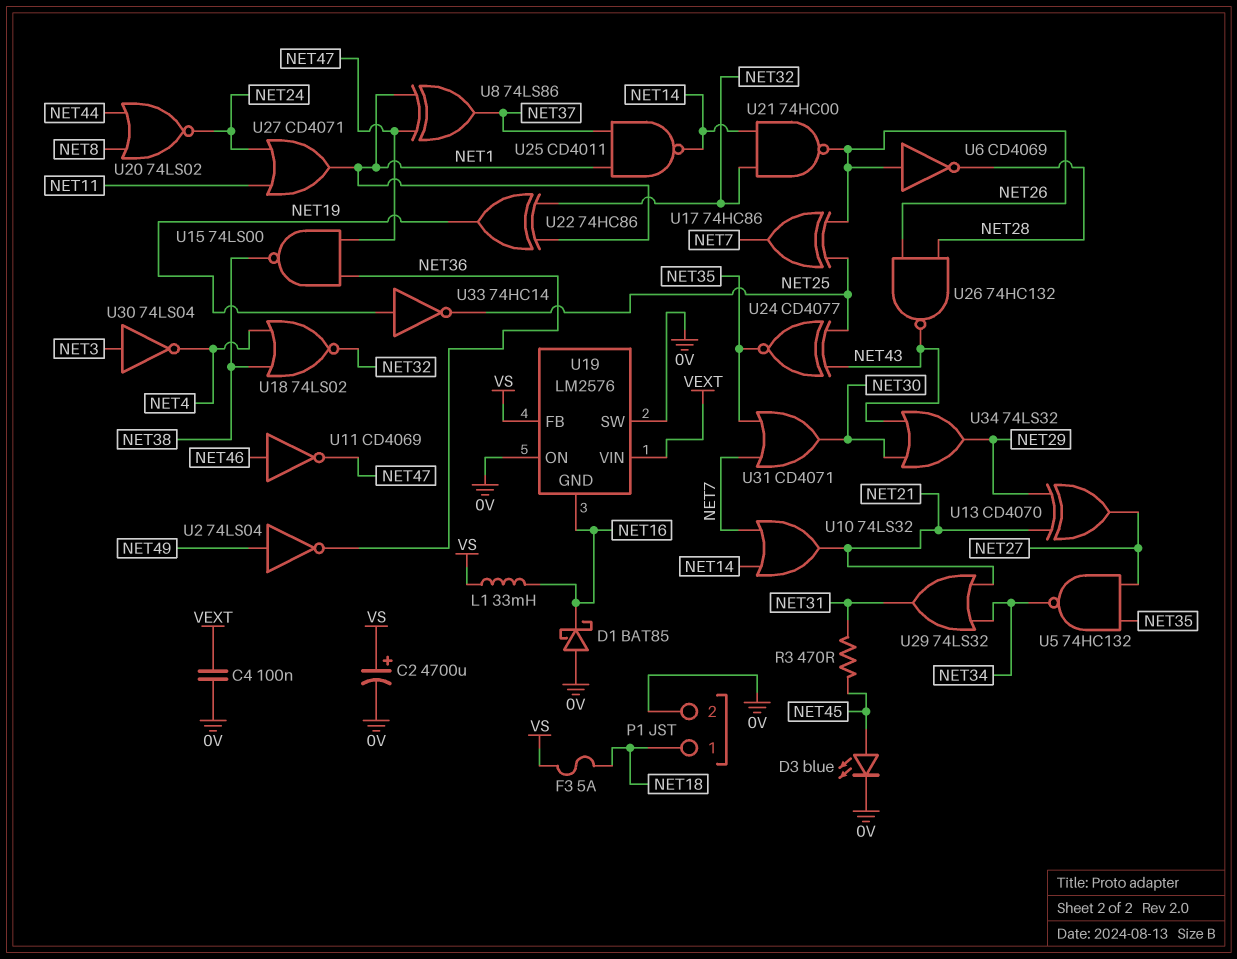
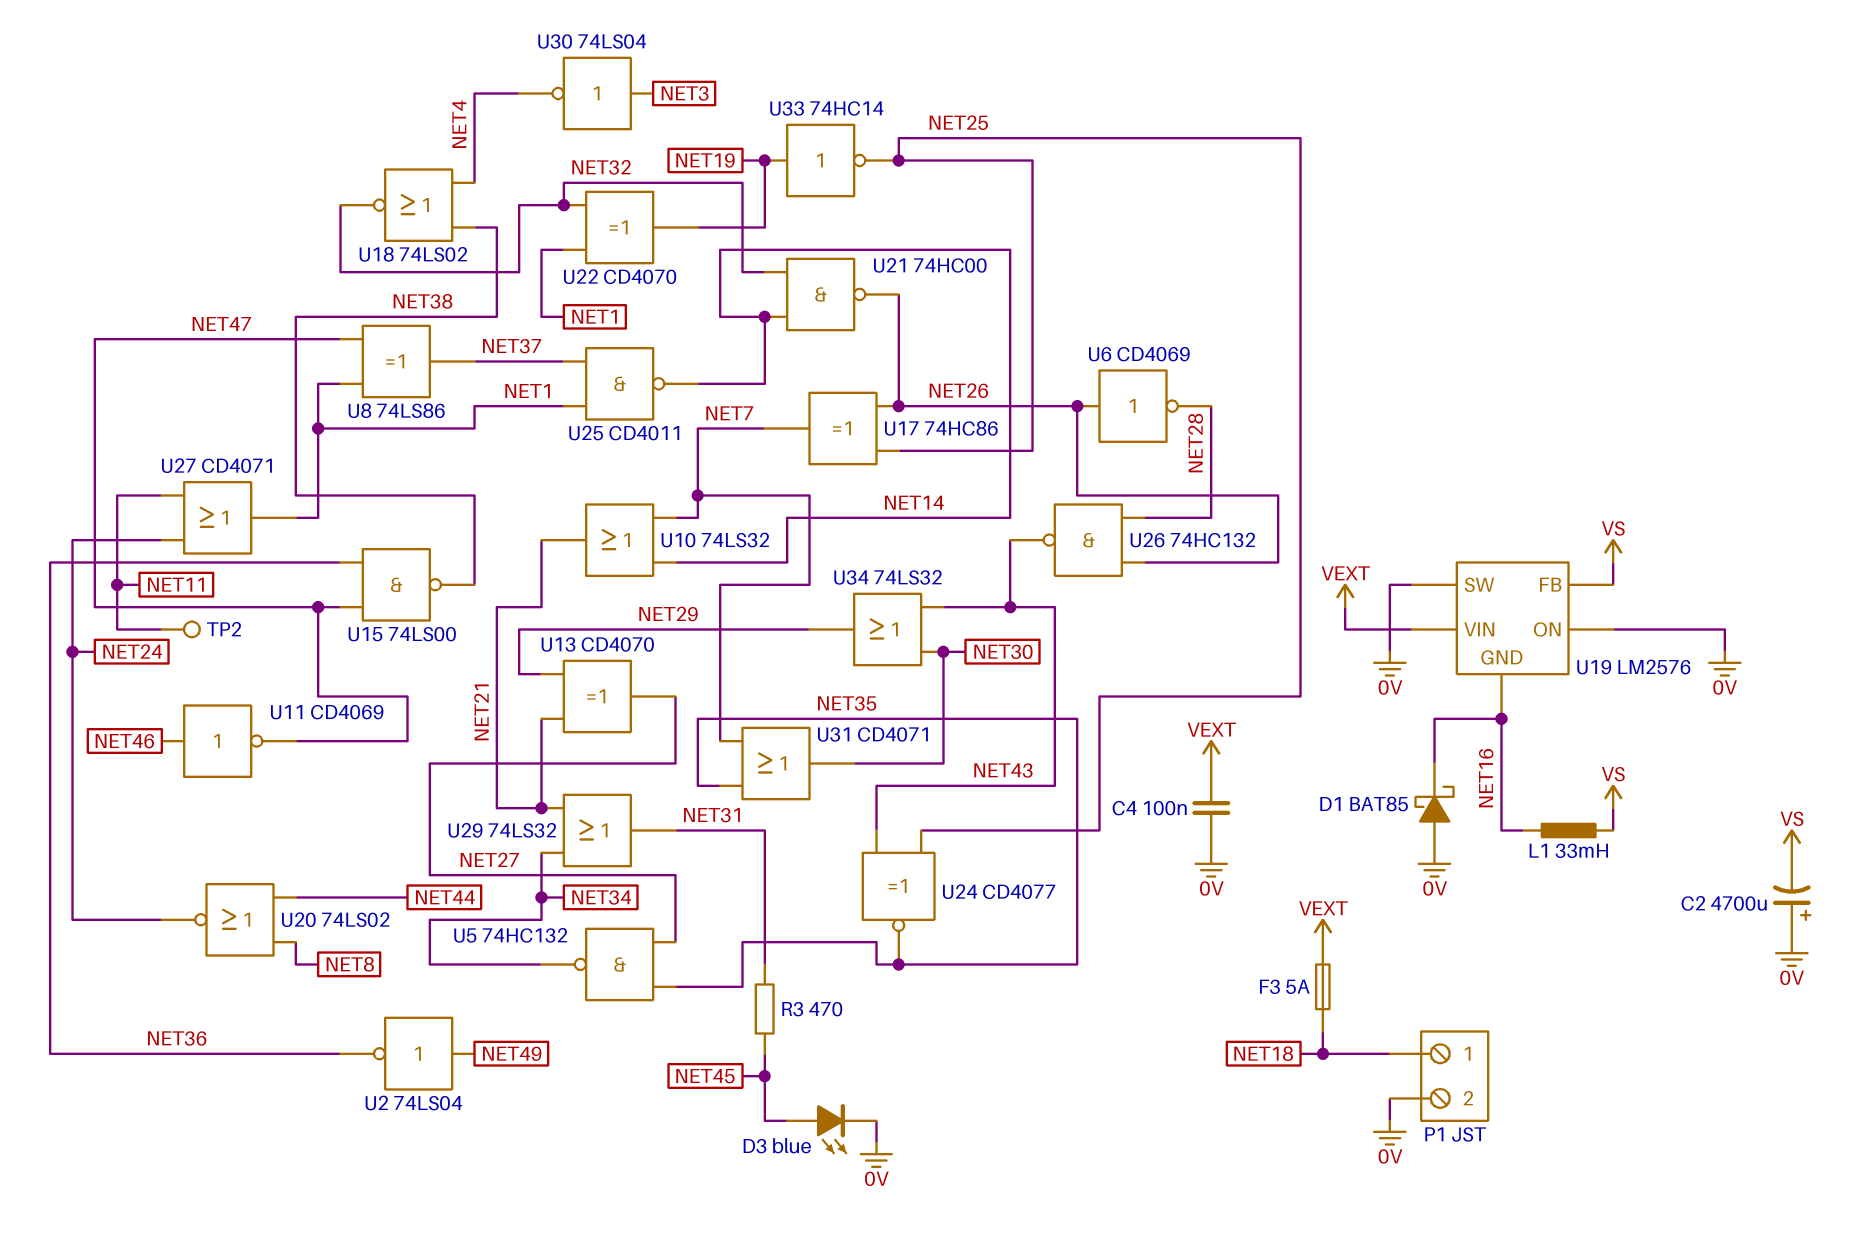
C2: 4700uF (plus VS, minus 0V) -> 4700uF (plus 0V, minus VS)
F3: 5A (NET18, VS) -> 5A (NET18, VEXT)
TP2: none -> test point (NET11)
U22: XOR 74HC86 (in NET1, in NET32, out NET19) -> XOR CD4070 (in NET1, in NET32, out NET19)

